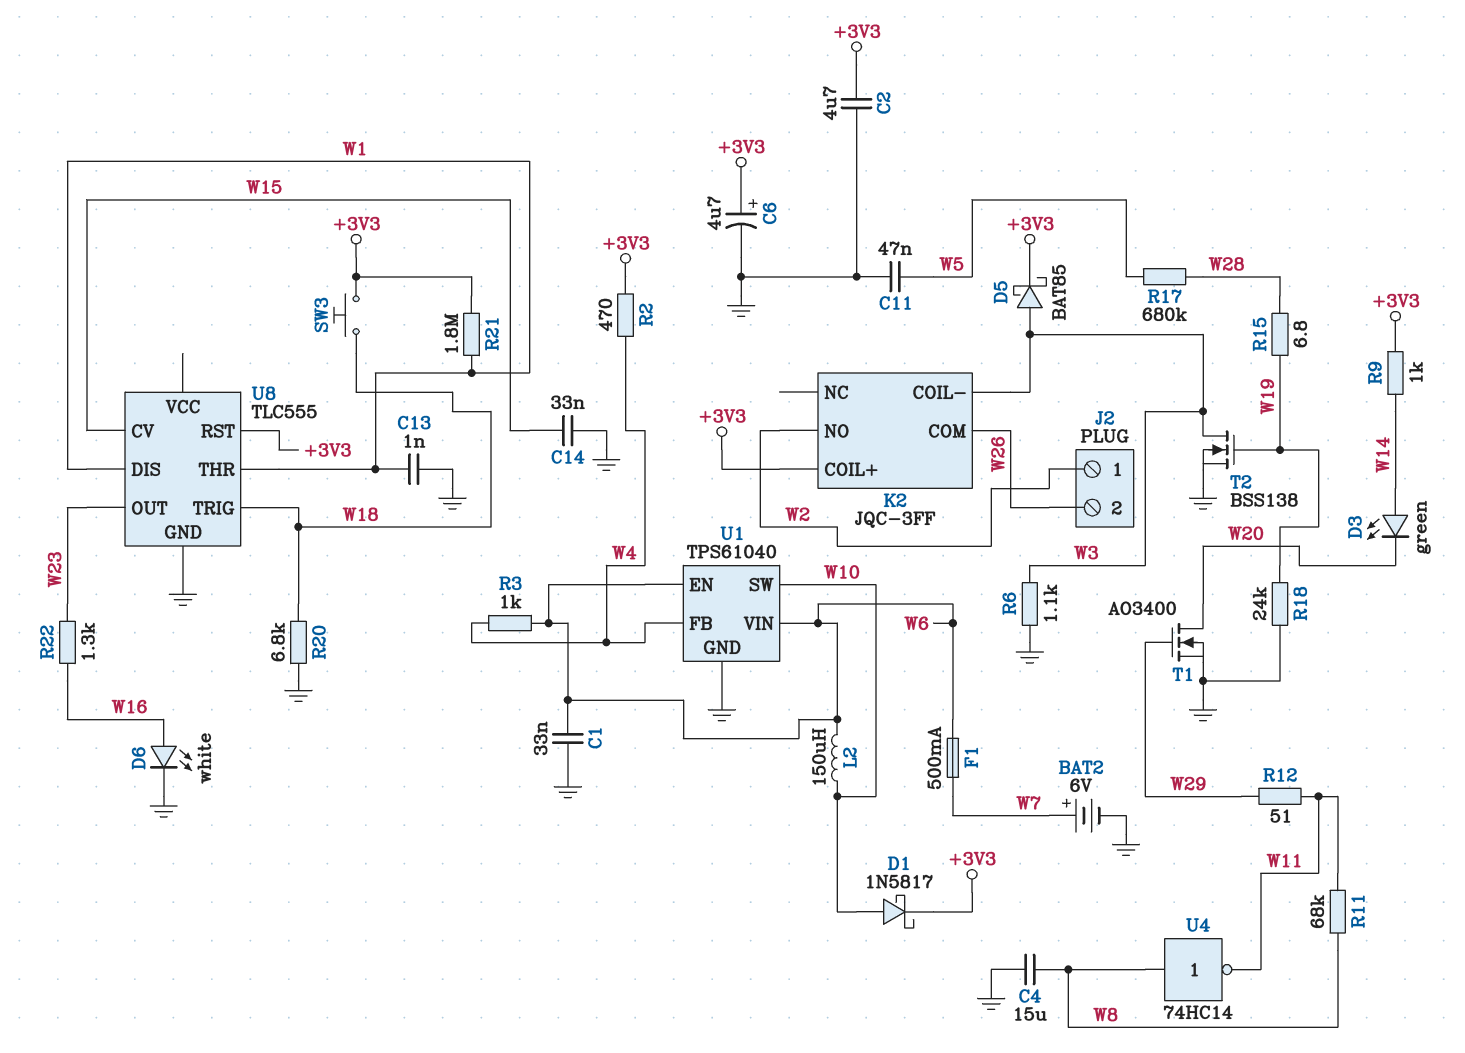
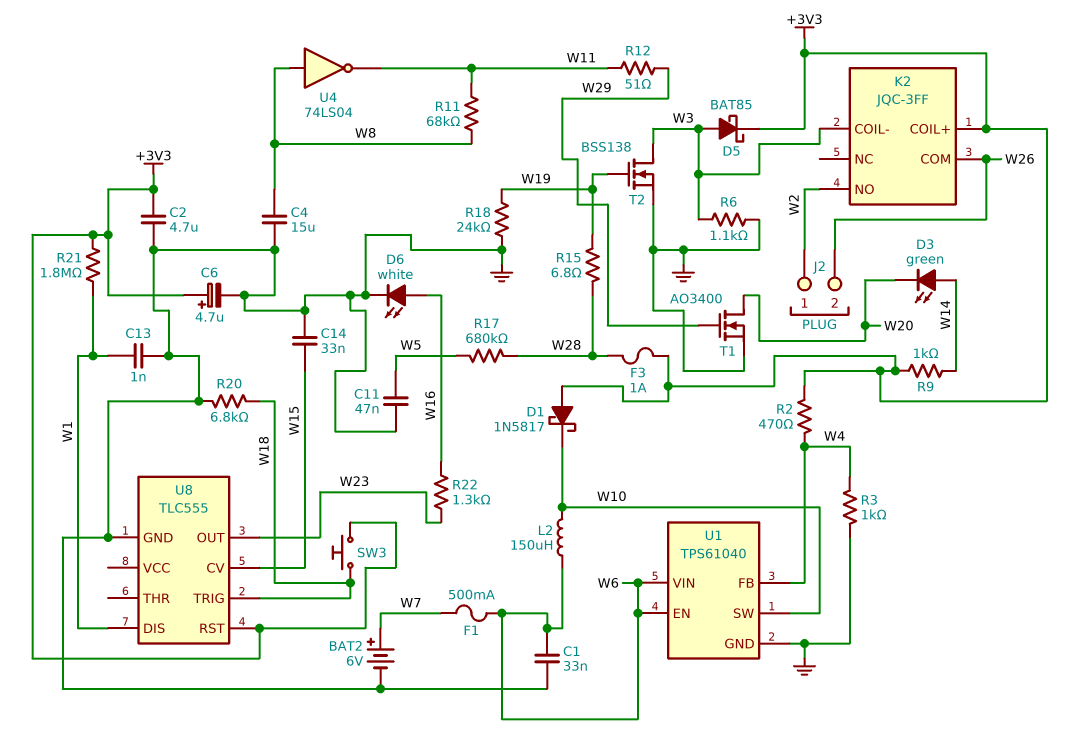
D1: schottky 1N5817 (A W10, K +3V3) -> schottky 1N5817 (A +3V3, K W10)
F3: none -> 1A (+3V3, W28)
R3: 1k (W4, W6) -> 1k (GND, W4)
U4: NOT 74HC14 (in W8, out W11) -> NOT 74LS04 (in W8, out W11)
U8 pin THR: W1 -> none

